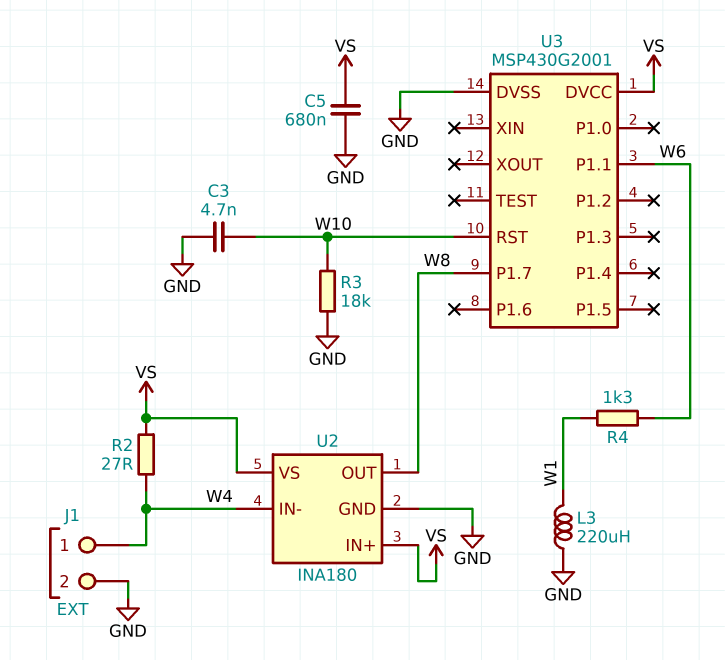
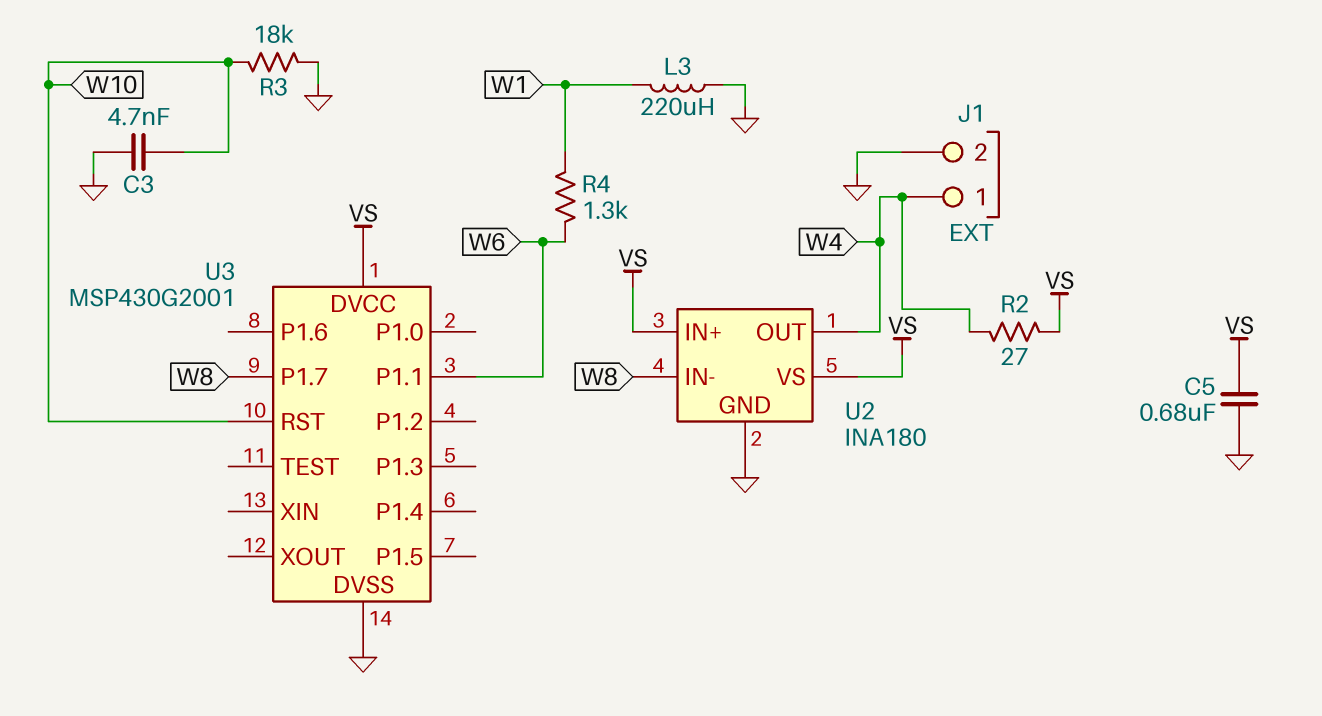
U2 pin IN-: W4 -> W8
U2 pin OUT: W8 -> W4

